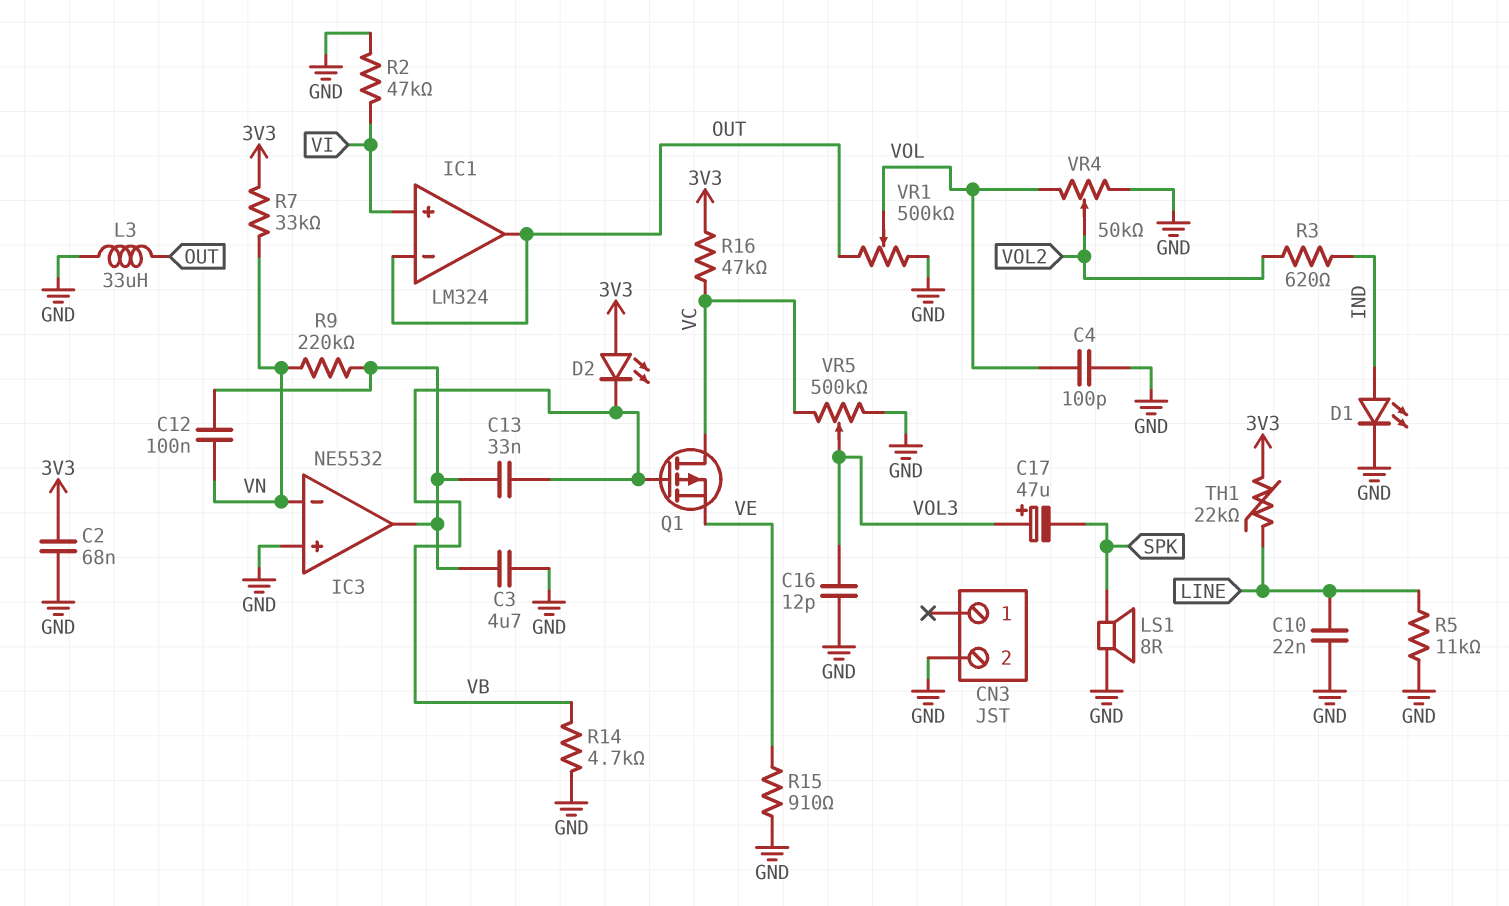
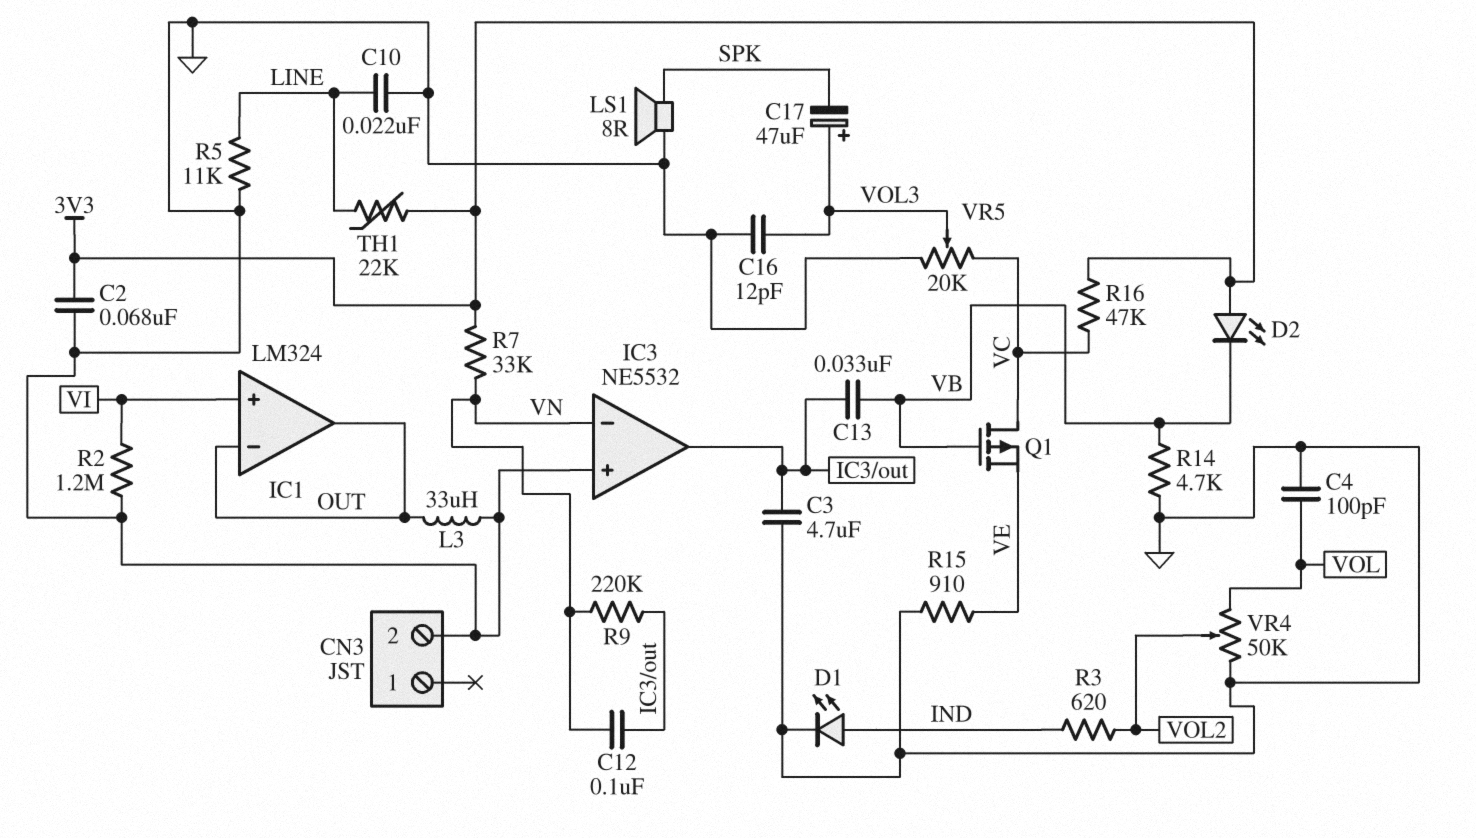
R2: 47k (GND, VI) -> 1.2M (GND, VI)
VR1: 500k (GND, OUT, wiper VOL) -> none
VR5: 500k (GND, VC, wiper VOL3) -> 20k (GND, VC, wiper VOL3)

